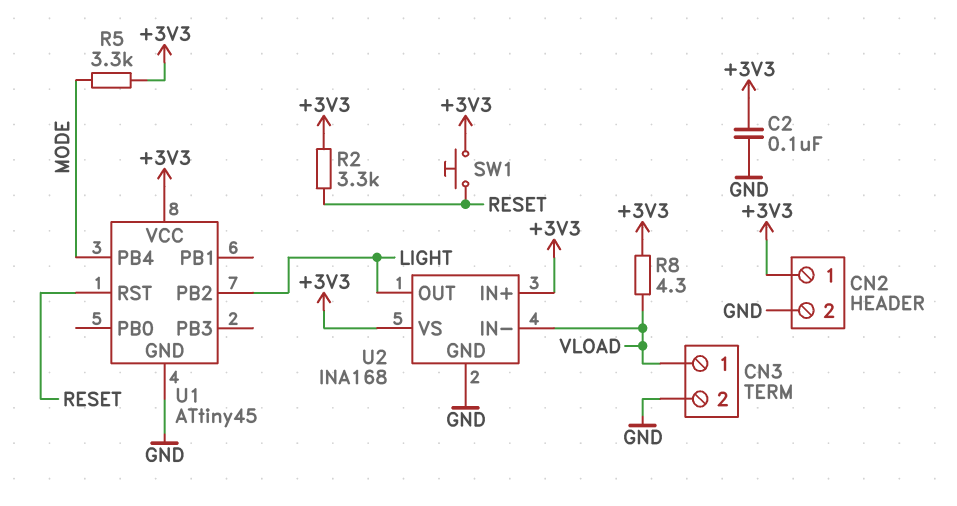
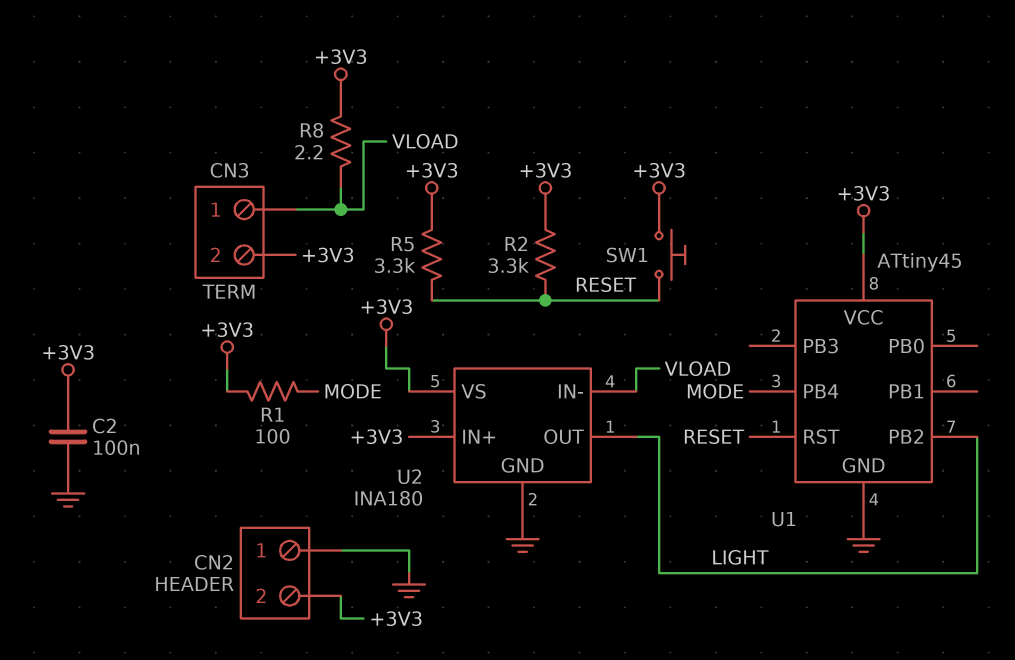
CN2 pin 1: +3V3 -> GND
CN2 pin 2: GND -> +3V3
CN3 pin 2: GND -> +3V3
R1: none -> 100 (+3V3, MODE)
R5: 3.3k (+3V3, MODE) -> 3.3k (+3V3, RESET)
R8: 4.3 (+3V3, VLOAD) -> 2.2 (+3V3, VLOAD)
U2: INA168 -> INA180

